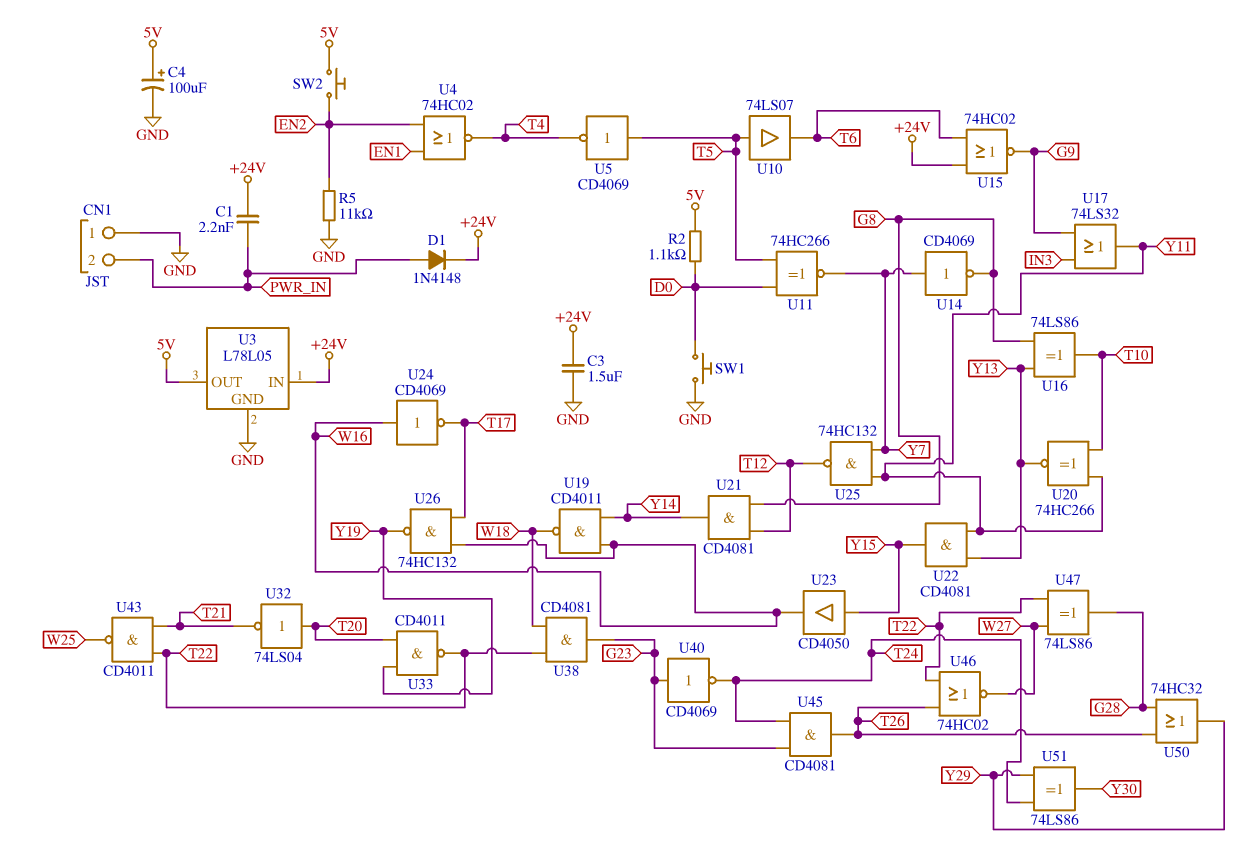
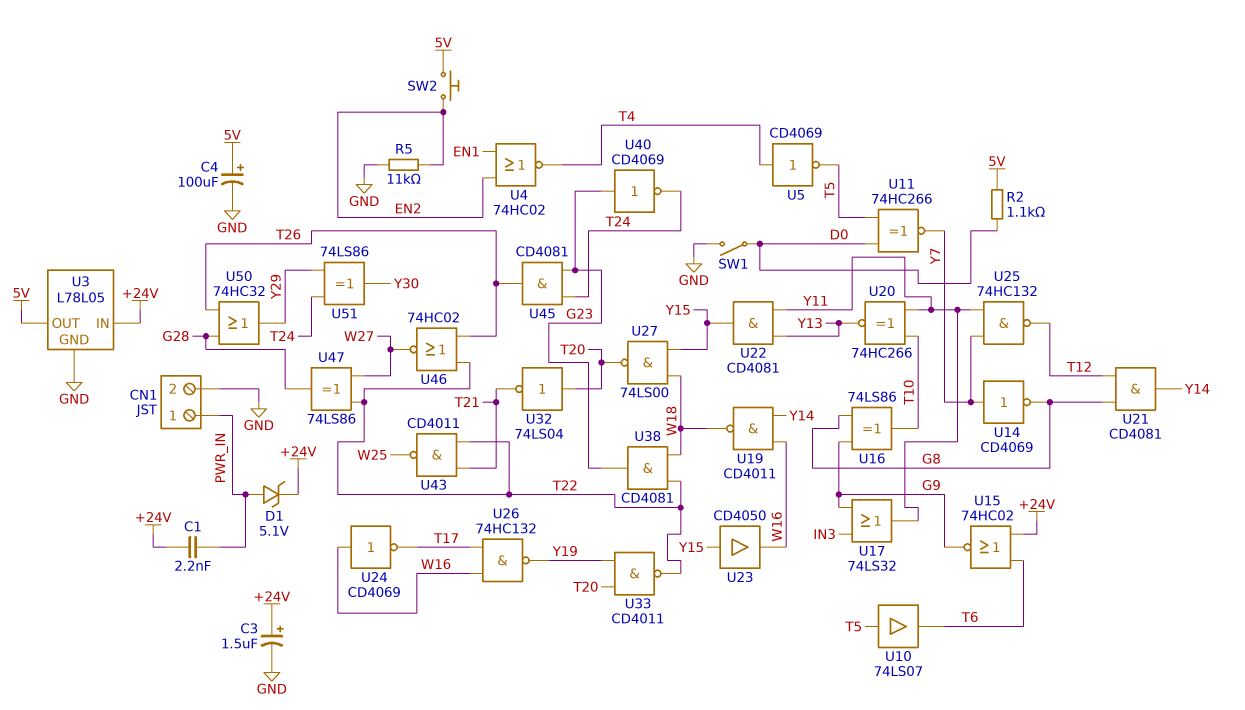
C3: 1.5uF (+24V, GND) -> 1.5uF (plus +24V, minus GND)
CN1 pin 1: GND -> PWR_IN
CN1 pin 2: PWR_IN -> GND
D1: diode 1N4148 (A PWR_IN, K +24V) -> zener 5.1V (A PWR_IN, K +24V)
SW1: button (D0, GND) -> switch (D0, GND)
U5: NOT CD4069 (in T5, out T4) -> NOT CD4069 (in T4, out T5)
U16: XOR 74LS86 (in G8, in Y13, out T10) -> XOR 74LS86 (in G8, in G9, out T10)
U27: none -> NAND 74LS00 (in W18, in Y15, out T20)

